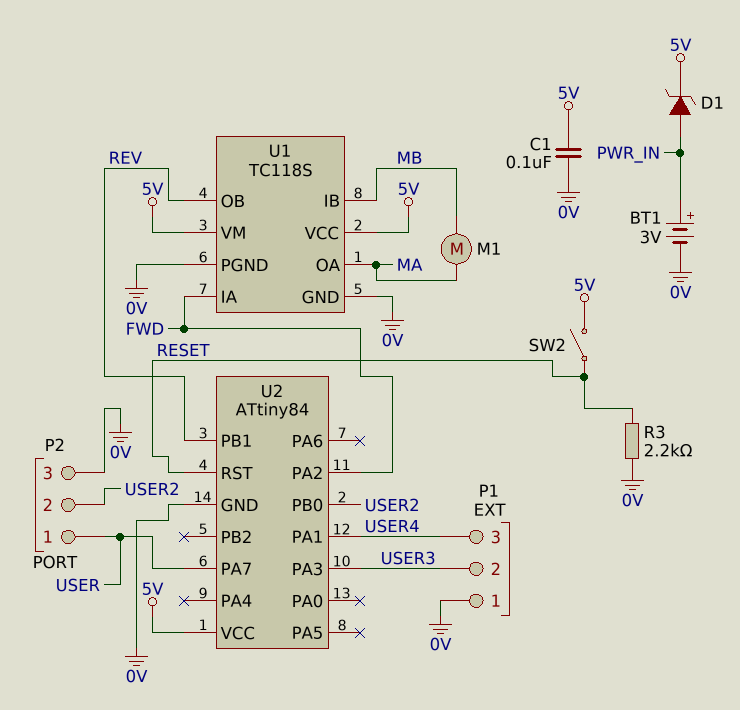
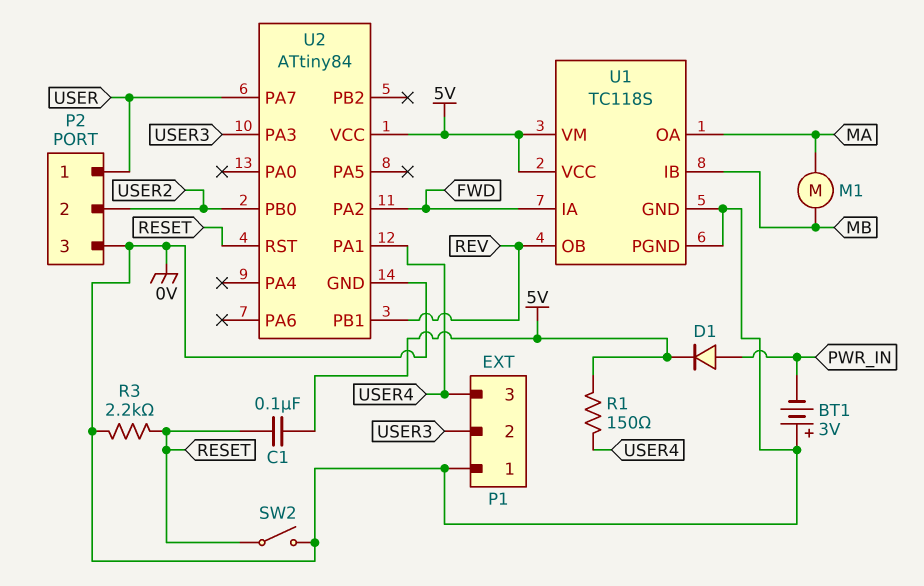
BT1: 3V (plus PWR_IN, minus 0V) -> 3V (plus 0V, minus PWR_IN)
C1: 100nF (0V, 5V) -> 100nF (5V, RESET)
D1: zener (A PWR_IN, K 5V) -> diode (A PWR_IN, K 5V)
R1: none -> 150 (5V, USER4)
SW2: switch (5V, RESET) -> switch (0V, RESET)

